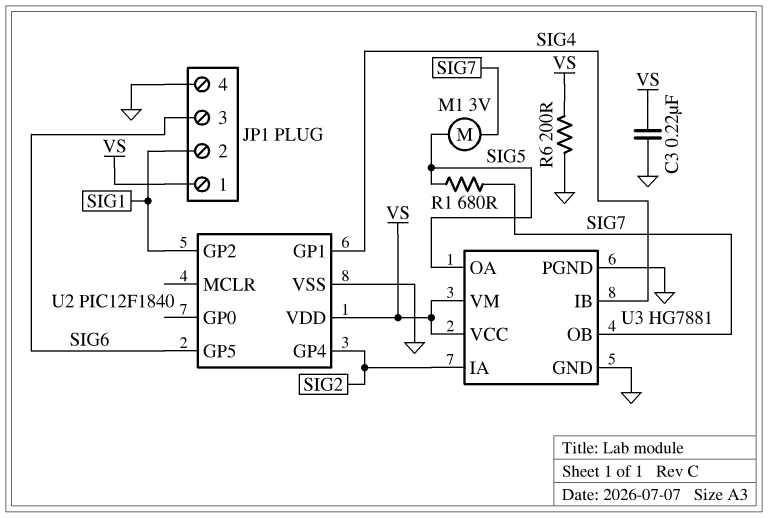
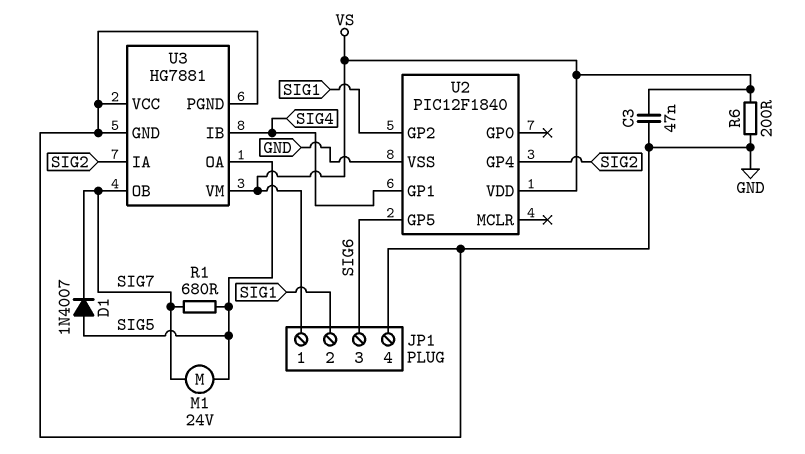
C3: 220nF (GND, VS) -> 47nF (GND, VS)
D1: none -> diode 1N4007 (A SIG5, K SIG7)
M1: motor 3V (SIG5, SIG7) -> motor 24V (SIG5, SIG7)
U3 pin VCC: VS -> GND

